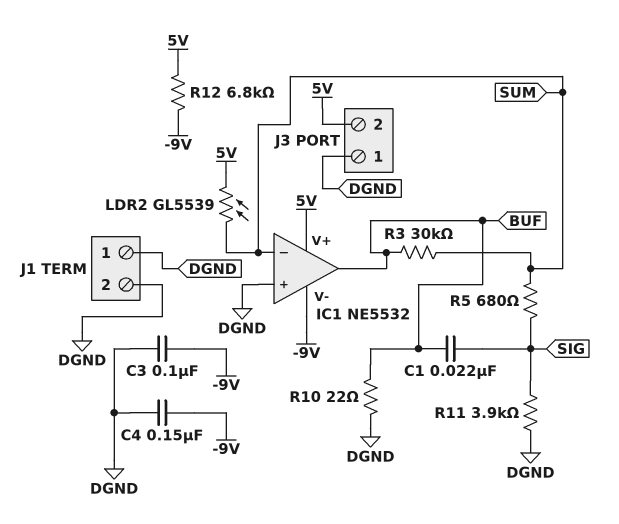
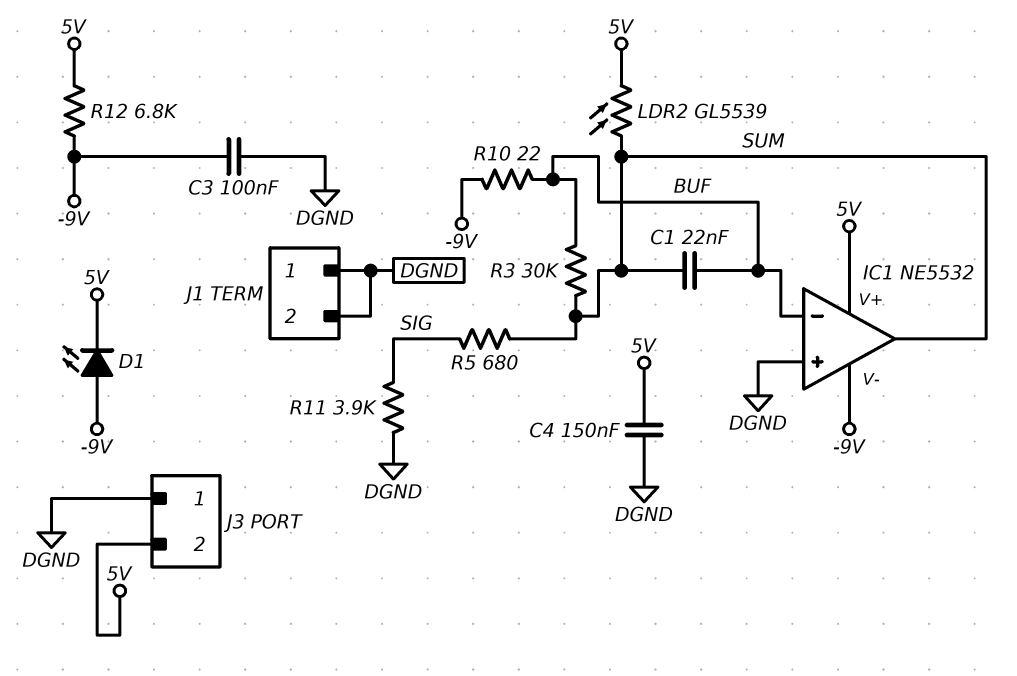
C1: 22nF (BUF, SIG) -> 22nF (BUF, SUM)
C4: 150nF (-9V, DGND) -> 150nF (5V, DGND)
D1: none -> LED (A -9V, K 5V)
IC1 pin in-: SUM -> BUF
IC1 pin out: BUF -> SUM
R10: 22 (BUF, DGND) -> 22 (-9V, BUF)

